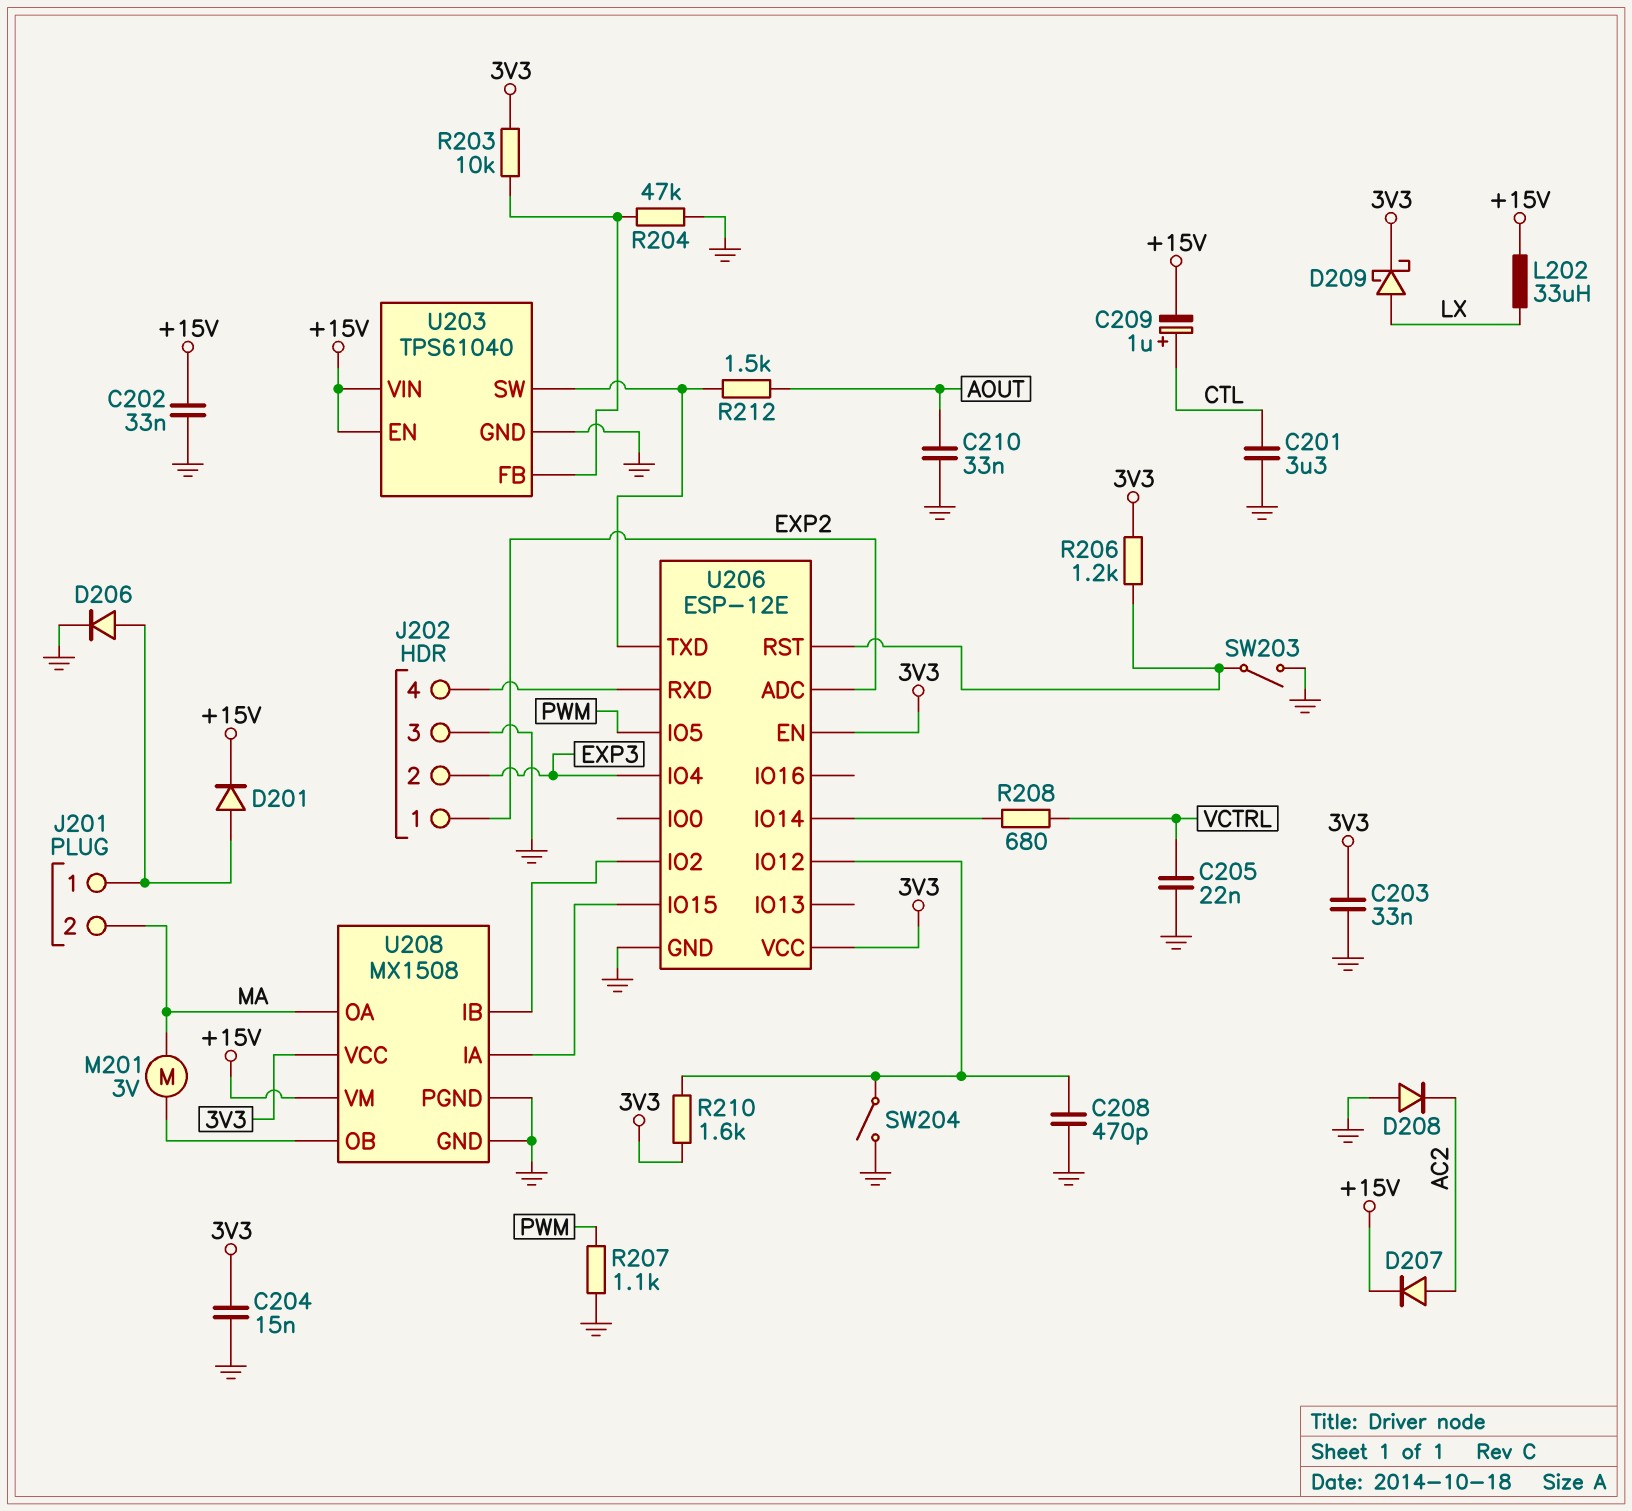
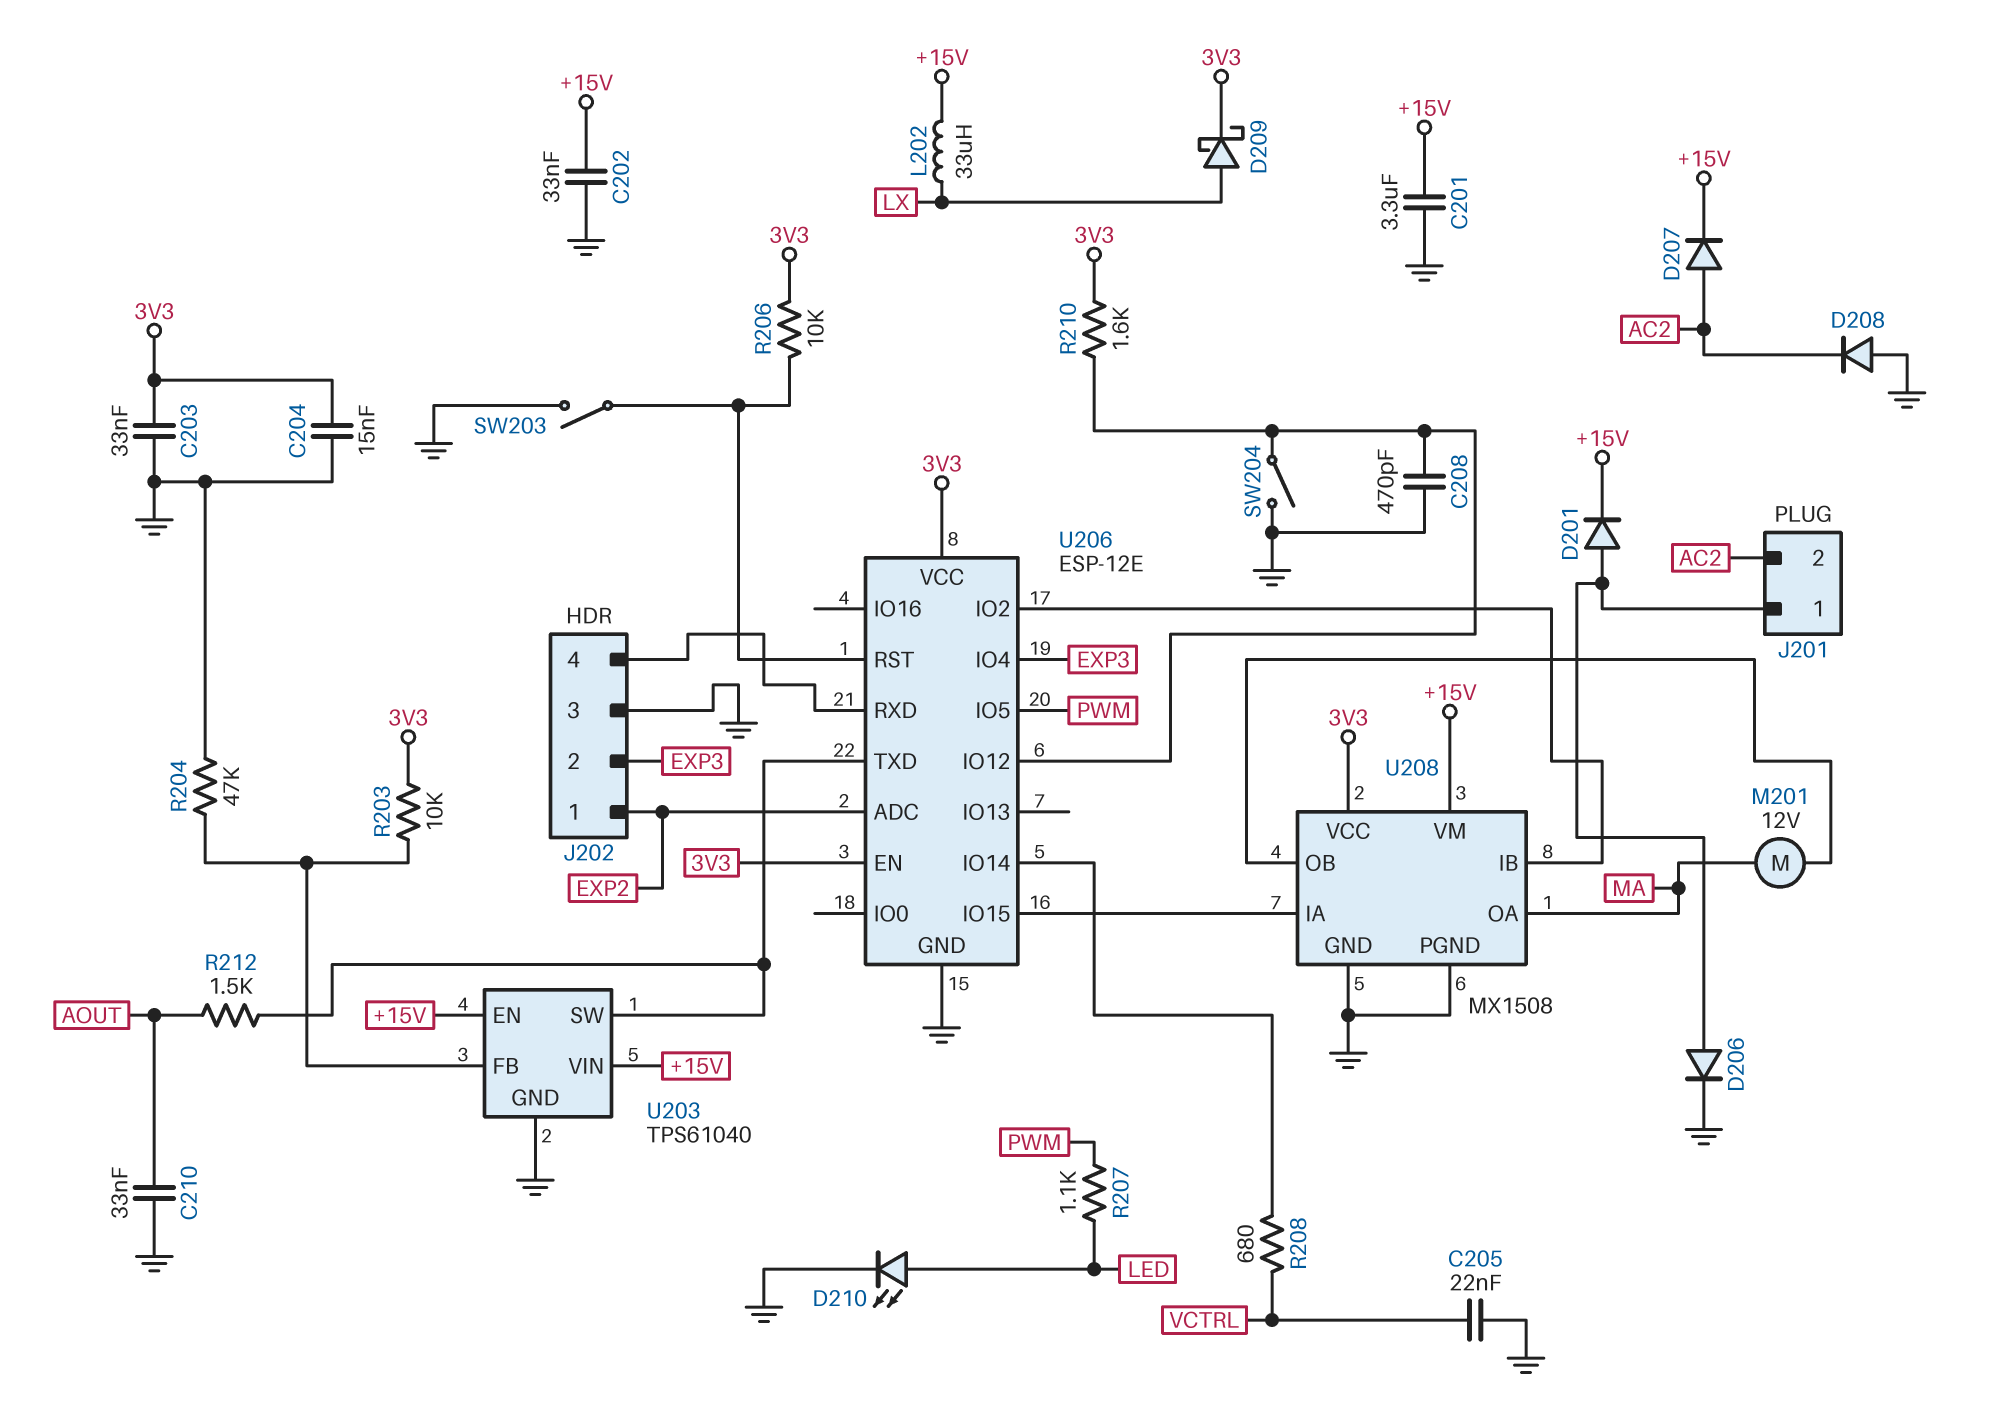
C201: 3.3uF (CTL, GND) -> 3.3uF (+15V, GND)
C209: 1uF (plus CTL, minus +15V) -> none
D210: none -> LED (A LED, K GND)
J201 pin 2: MA -> AC2
M201: motor 3V (MA, U208/OB) -> motor 12V (MA, U208/OB)
R206: 1.2k (3V3, U206/RST) -> 10k (3V3, U206/RST)
R207: 1.1k (GND, PWM) -> 1.1k (LED, PWM)

